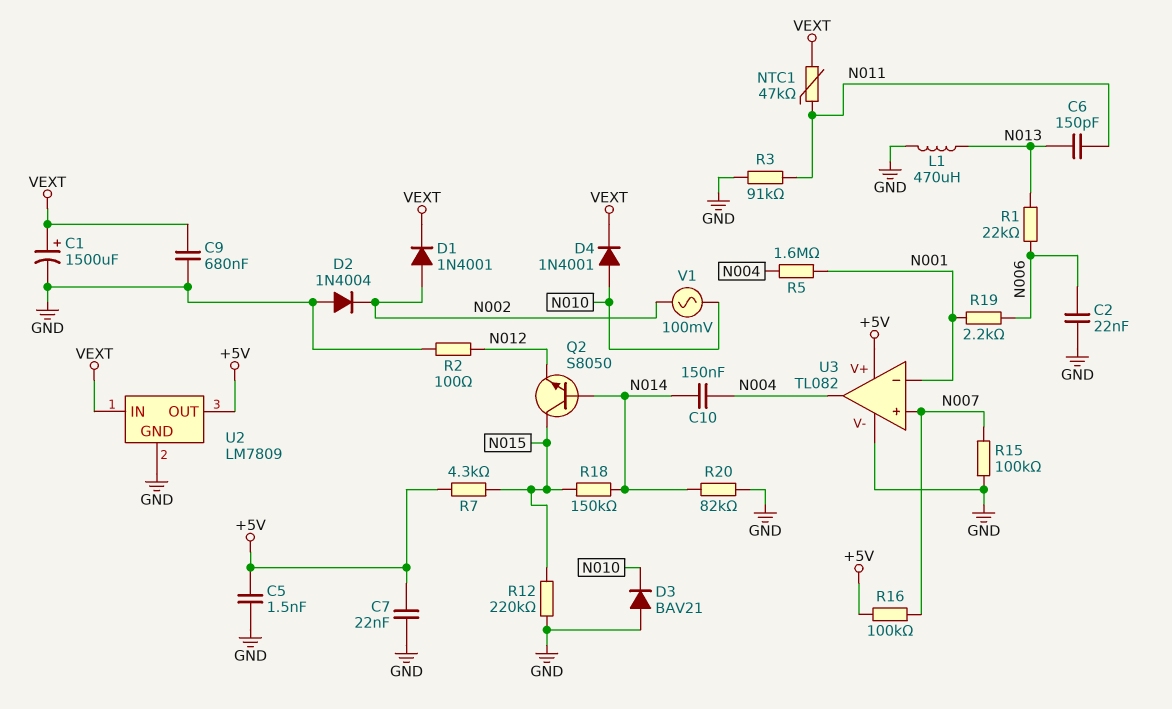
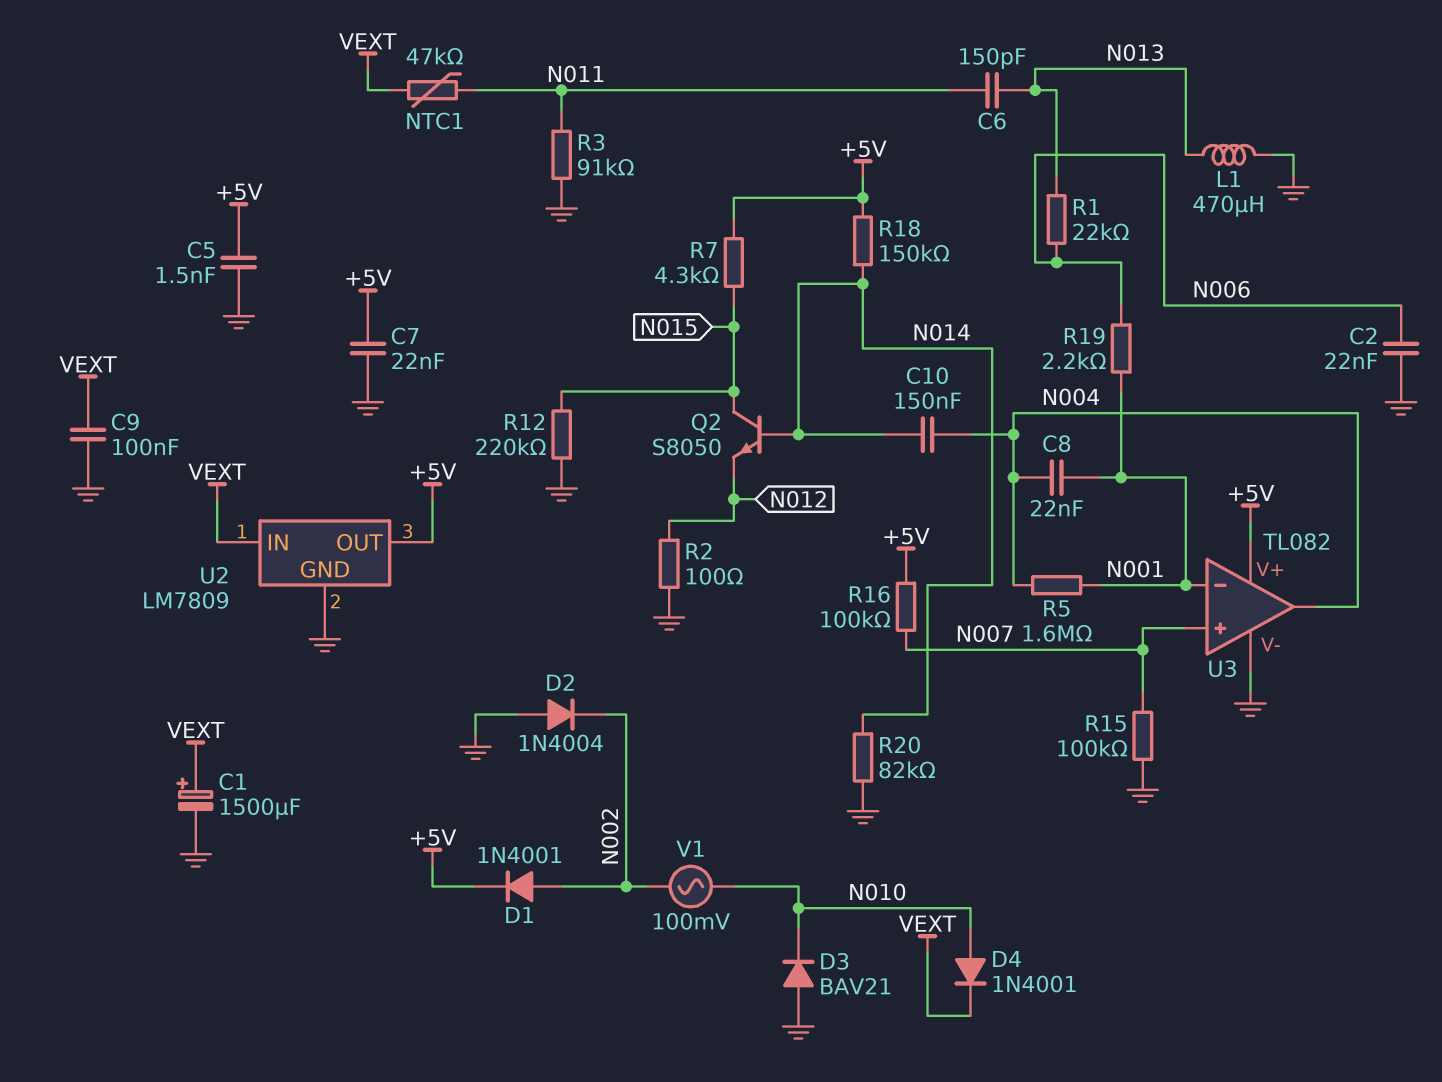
C8: none -> 22nF (N001, N004)
C9: 680nF (GND, VEXT) -> 100nF (GND, VEXT)
D1: diode 1N4001 (A N002, K VEXT) -> diode 1N4001 (A N002, K +5V)
R18: 150k (N014, N015) -> 150k (+5V, N014)

